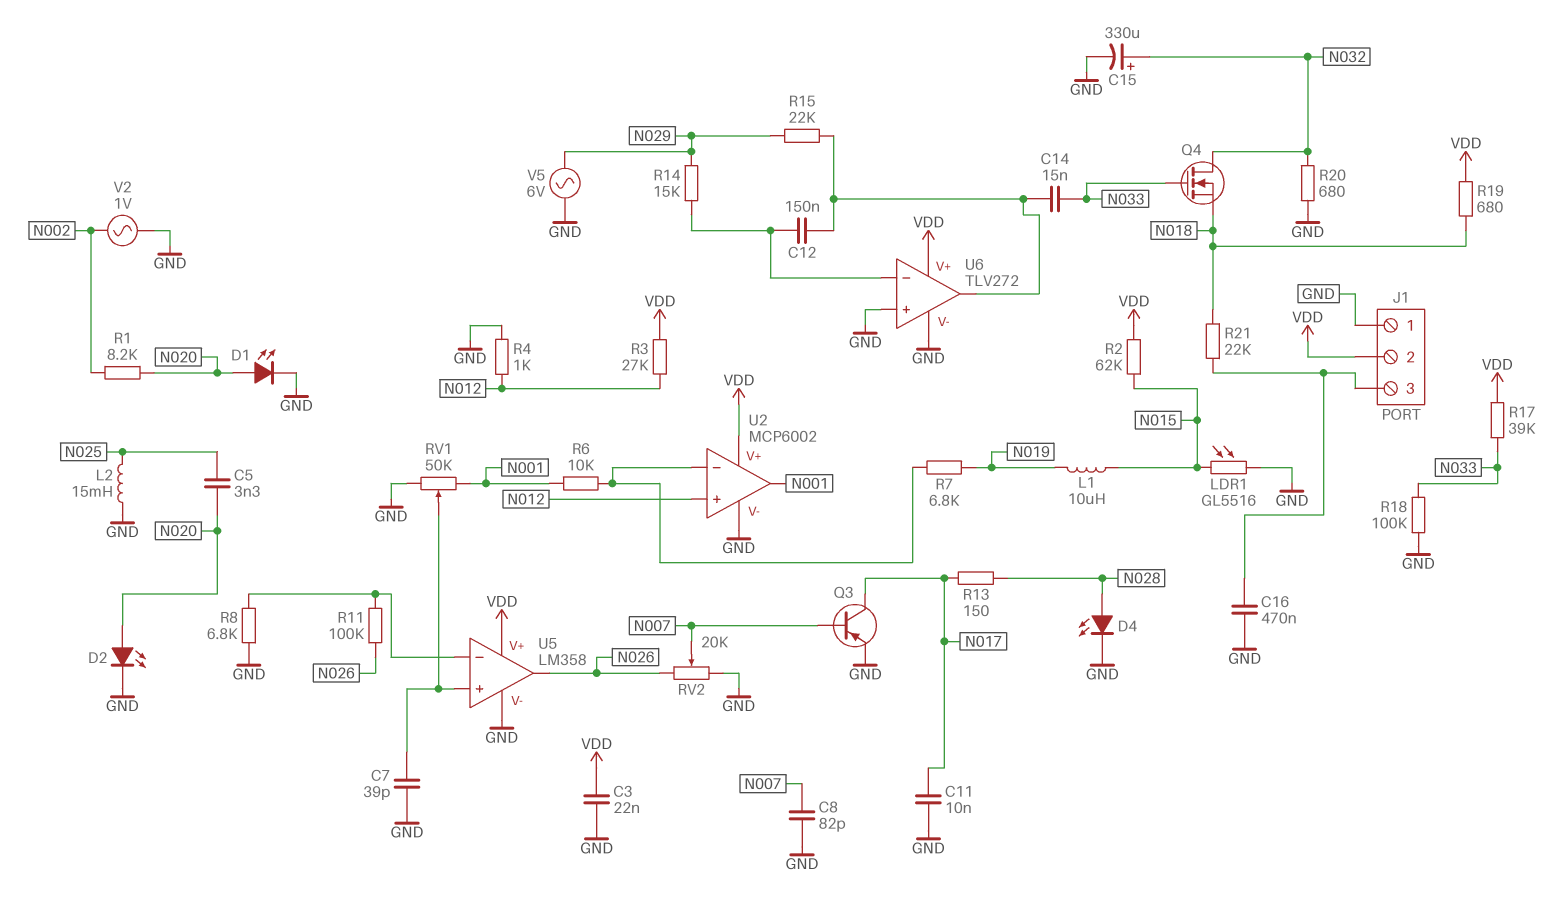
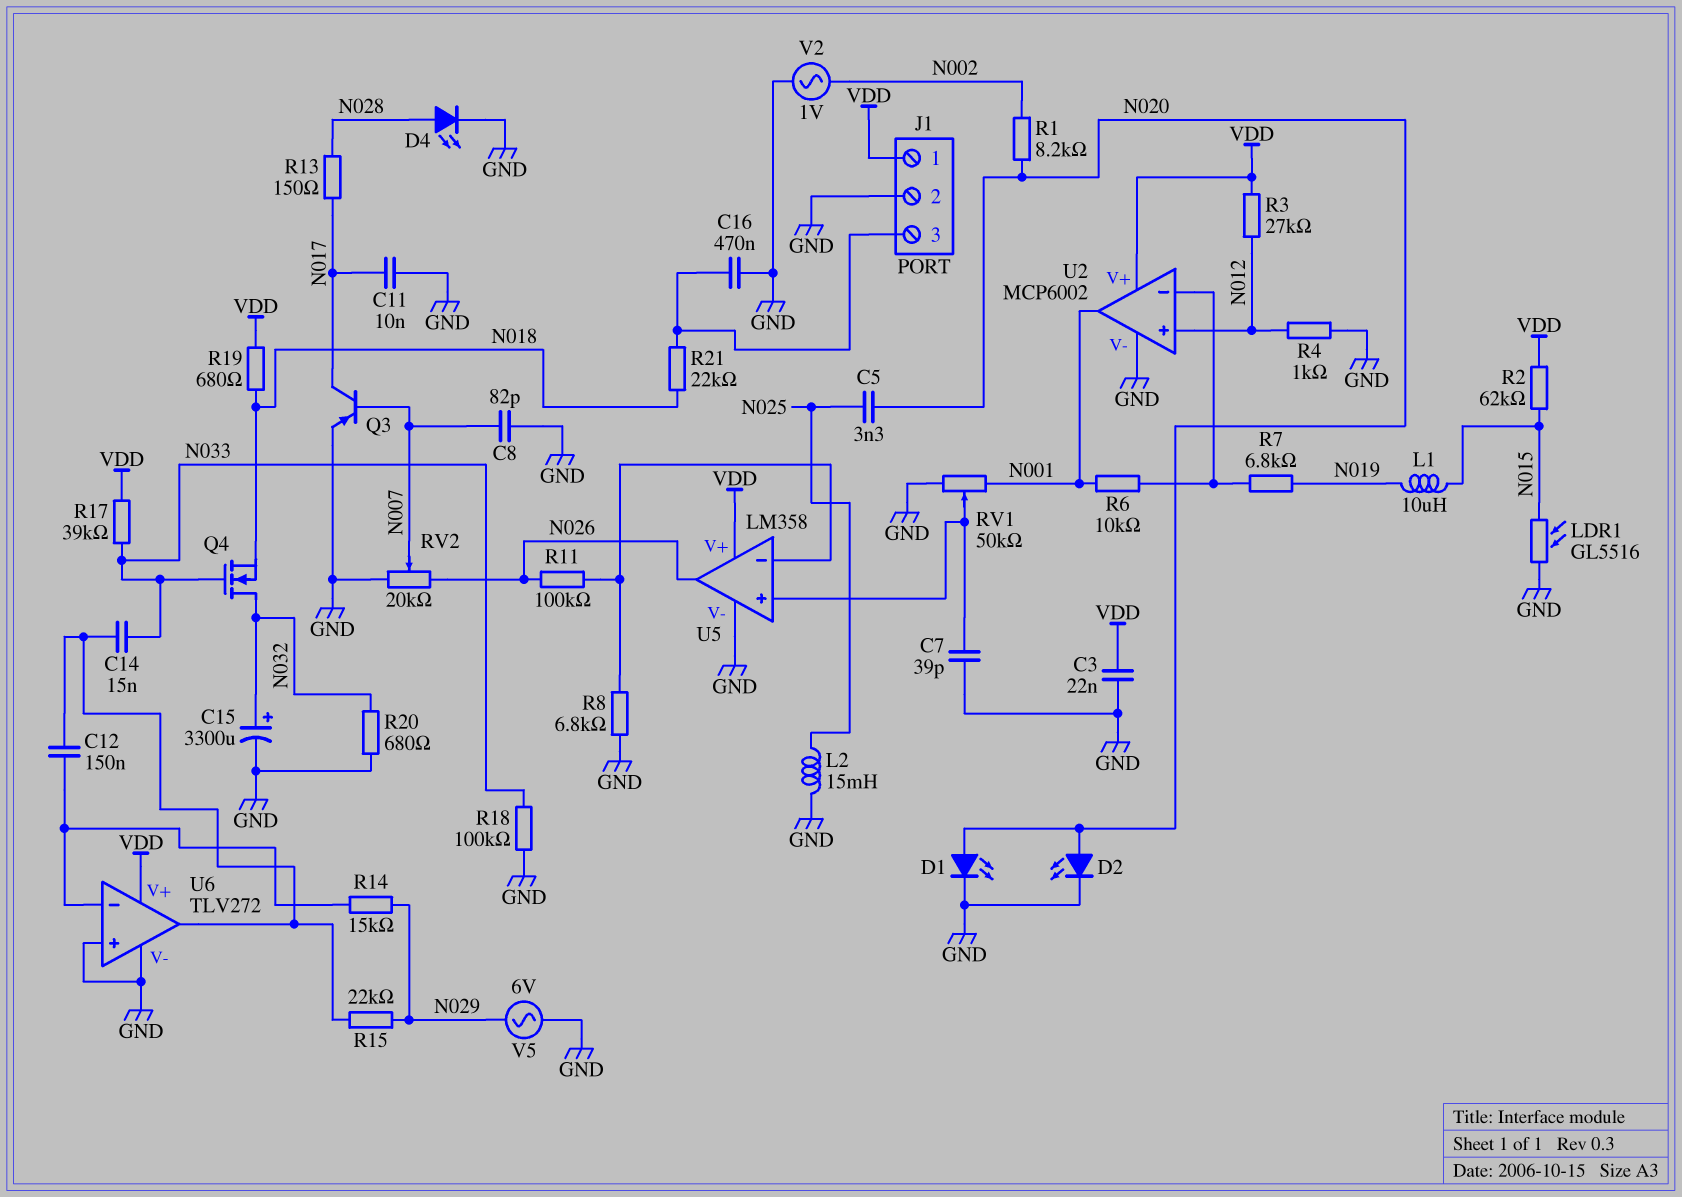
C15: 330uF (plus N032, minus GND) -> 3300uF (plus N032, minus GND)
J1 pin 1: GND -> VDD
J1 pin 2: VDD -> GND

